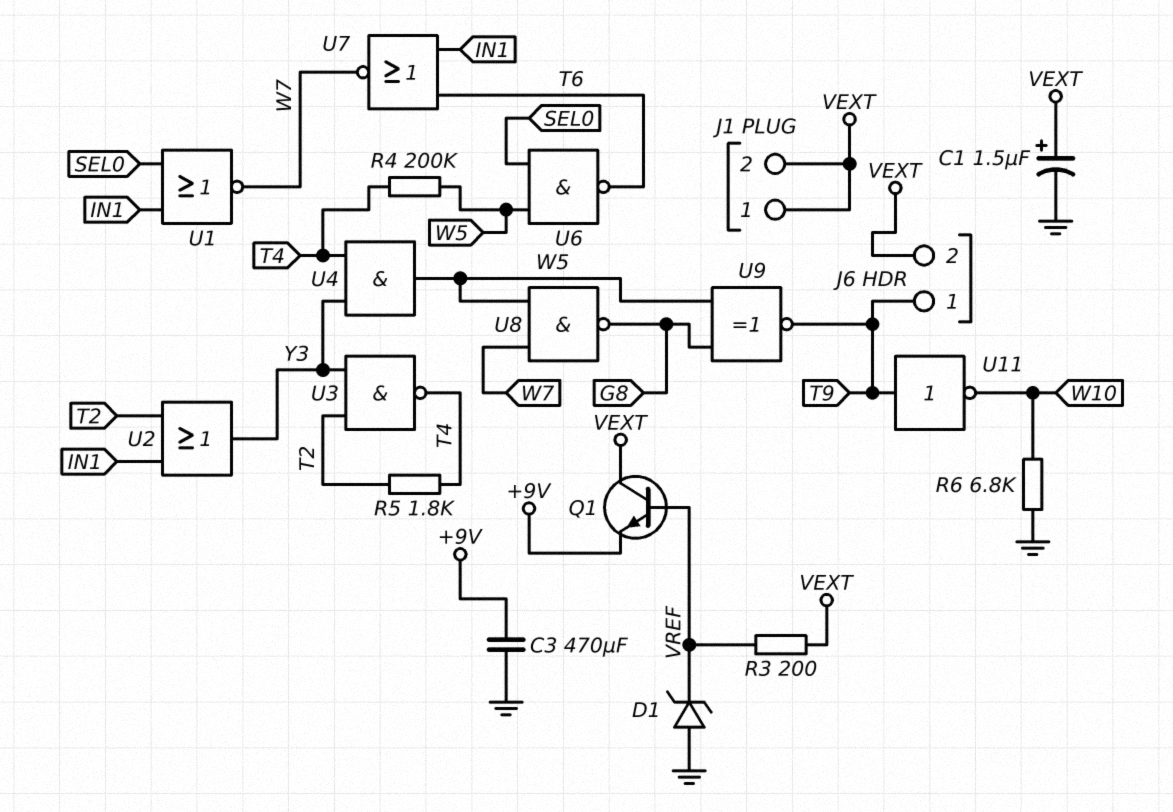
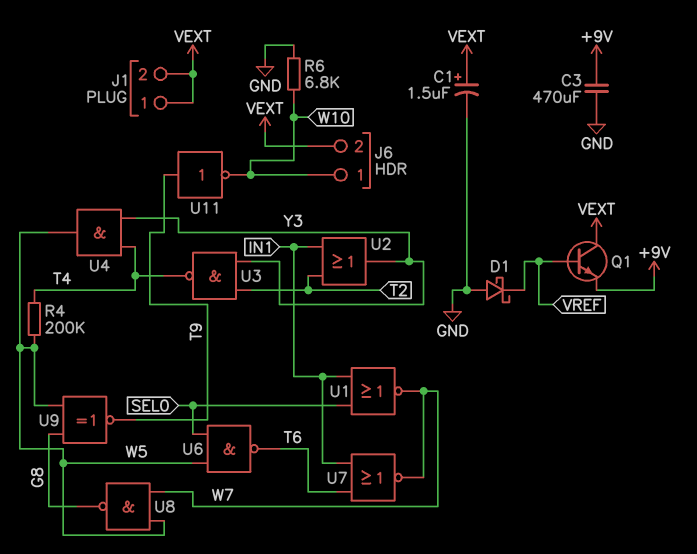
D1: zener (A GND, K VREF) -> schottky (A GND, K VREF)
J6 pin 1: T9 -> W10
R3: 200 (VEXT, VREF) -> none
R5: 1.8k (T2, T4) -> none

